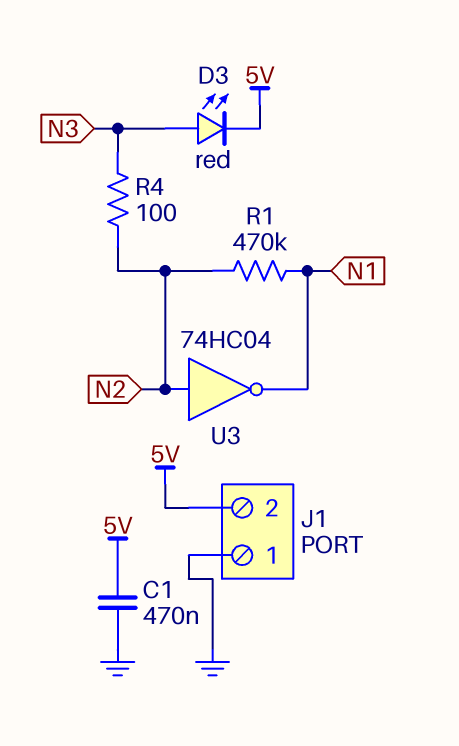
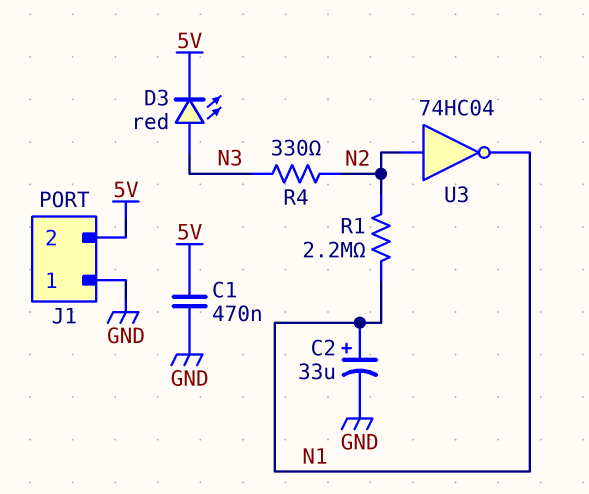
C2: none -> 33uF (plus N1, minus GND)
R1: 470k (N1, N2) -> 2.2M (N1, N2)
R4: 100 (N2, N3) -> 330 (N2, N3)

